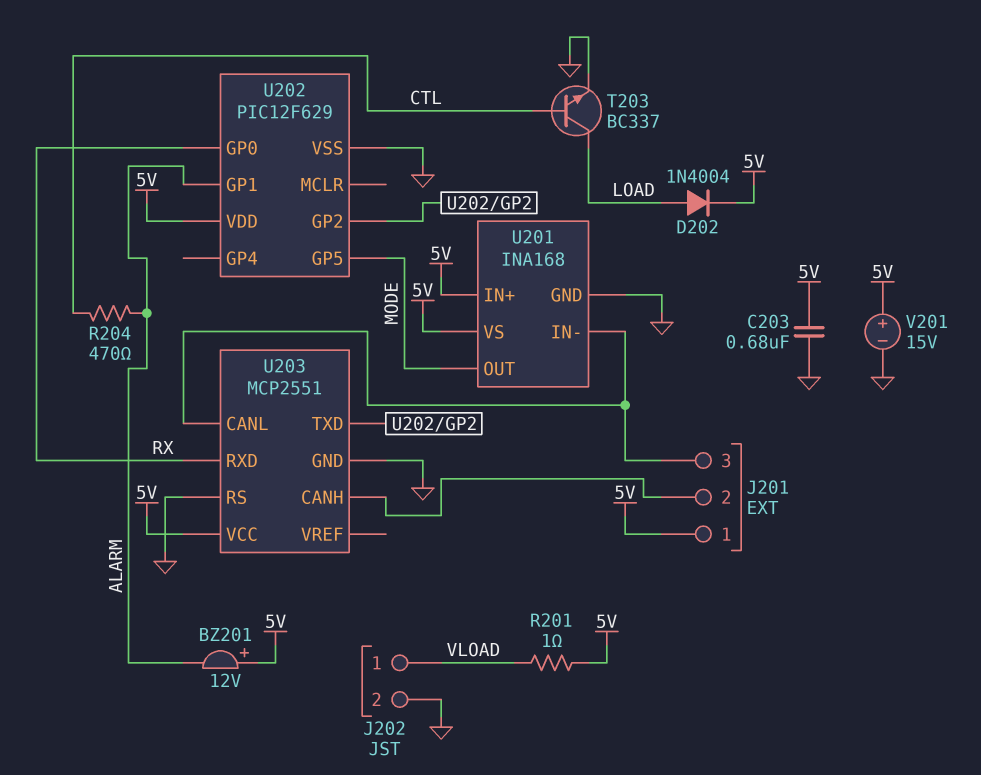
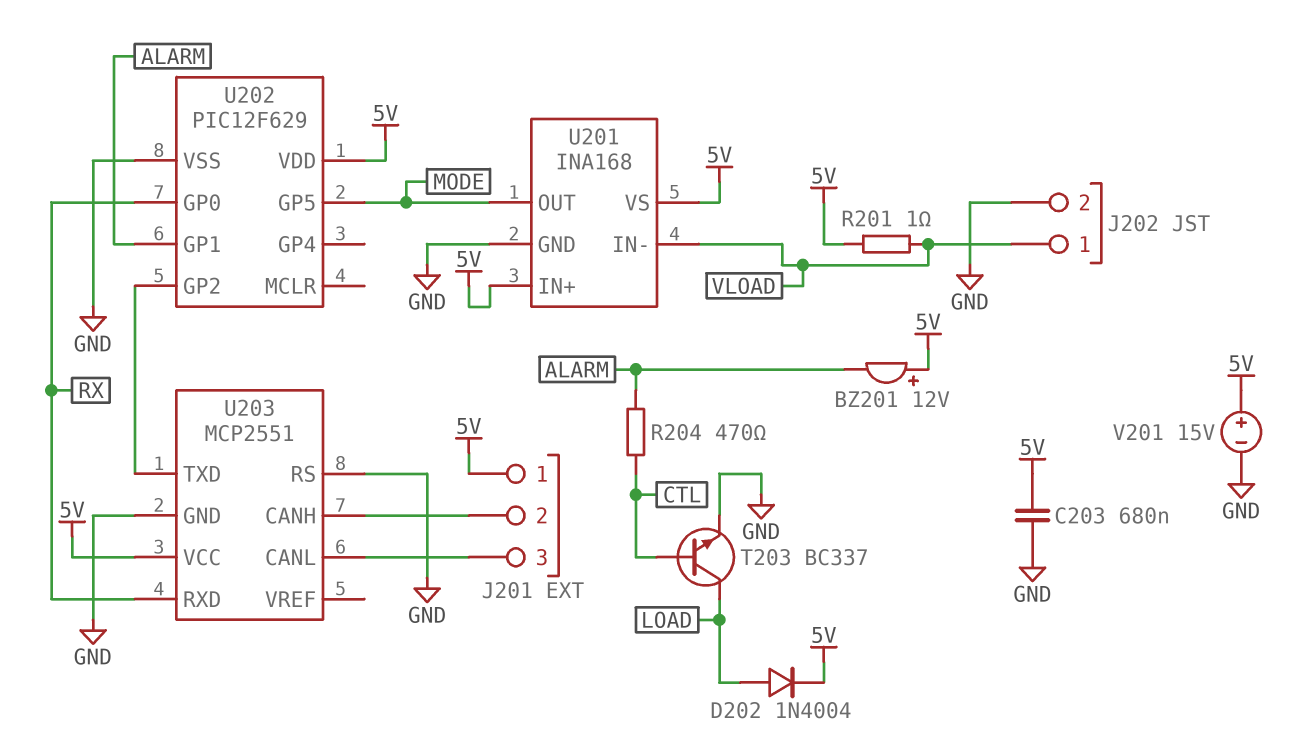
U201 pin IN-: J201/3 -> VLOAD

